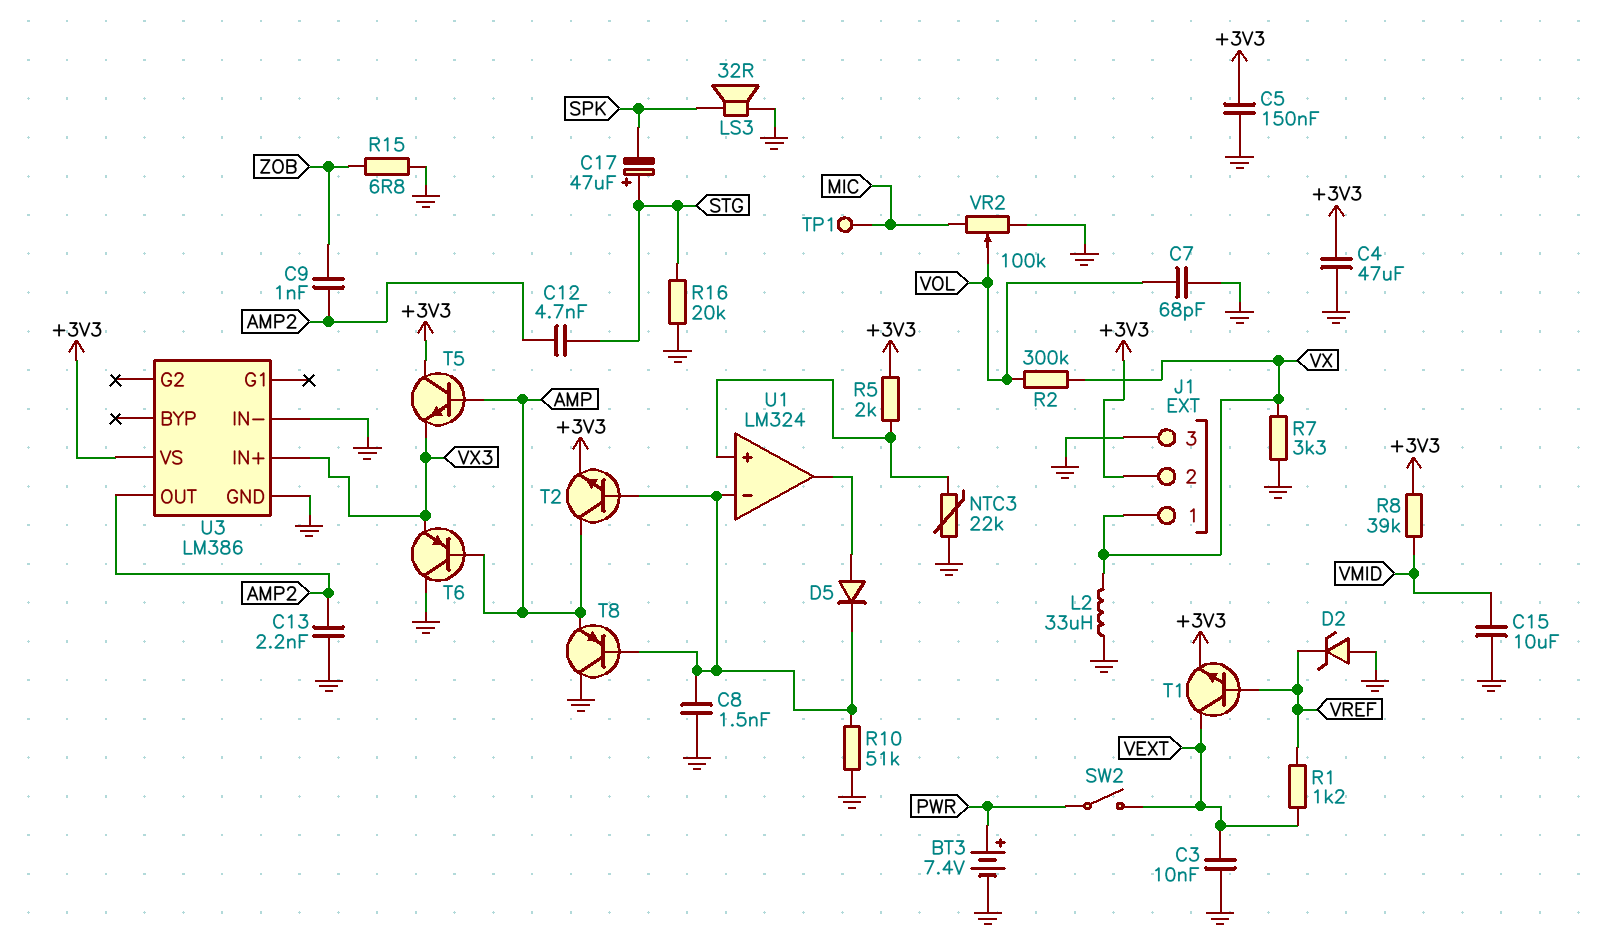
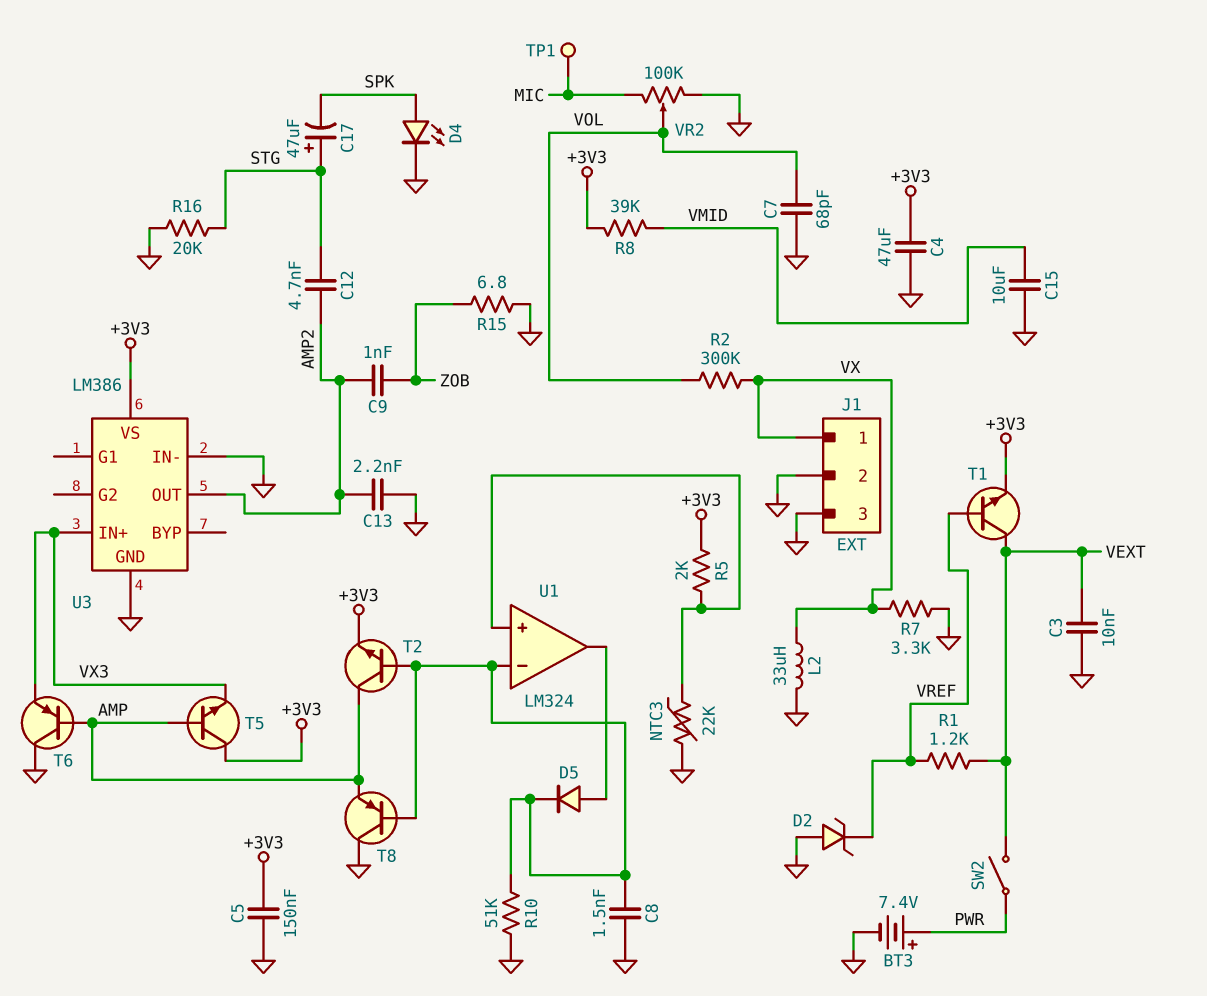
D4: none -> LED (A SPK, K GND)
J1 pin 2: +3V3 -> GND
LS3: speaker 32R (GND, SPK) -> none

